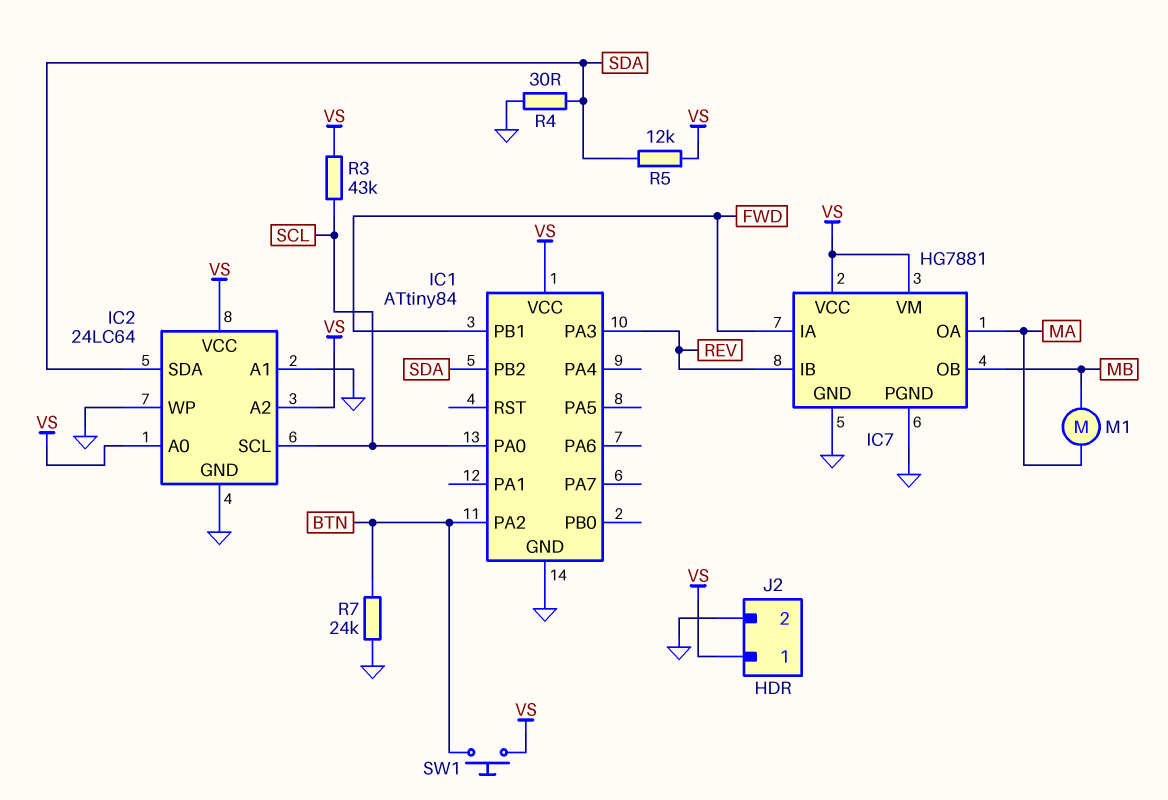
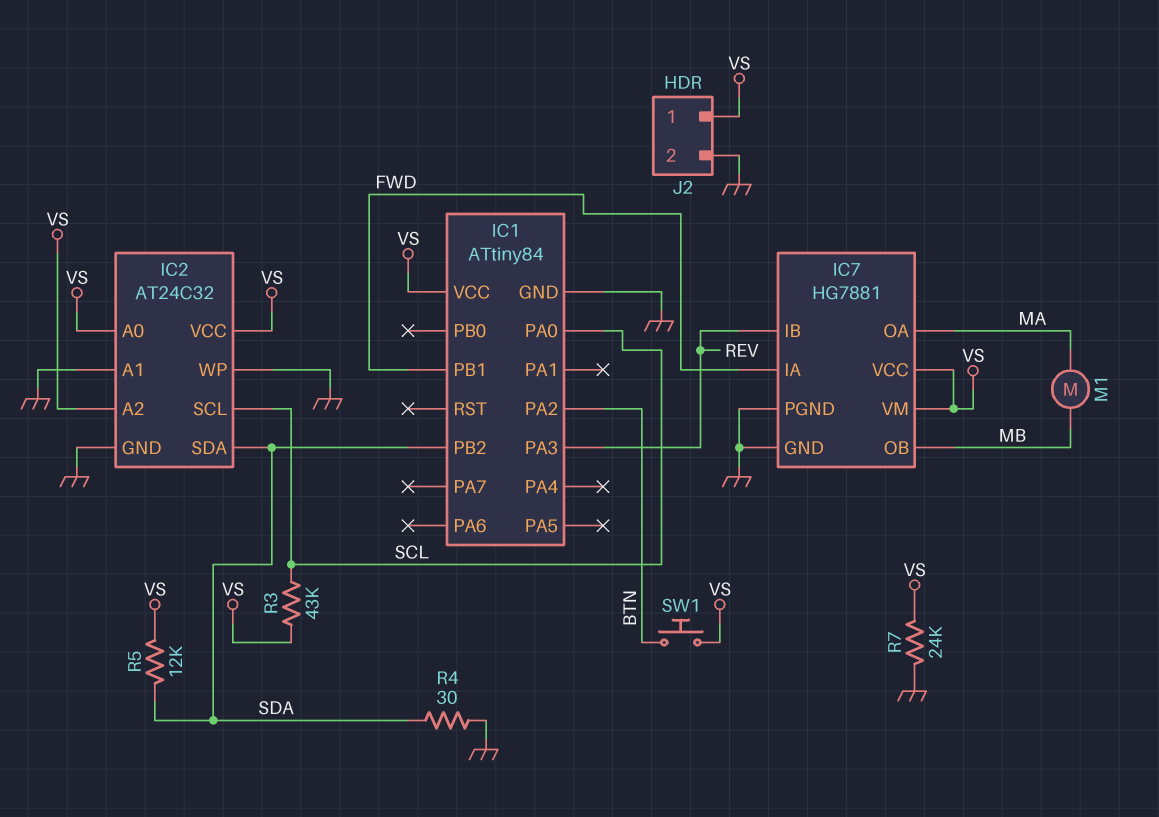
IC2: 24LC64 -> AT24C32
R7: 24k (BTN, GND) -> 24k (GND, VS)

